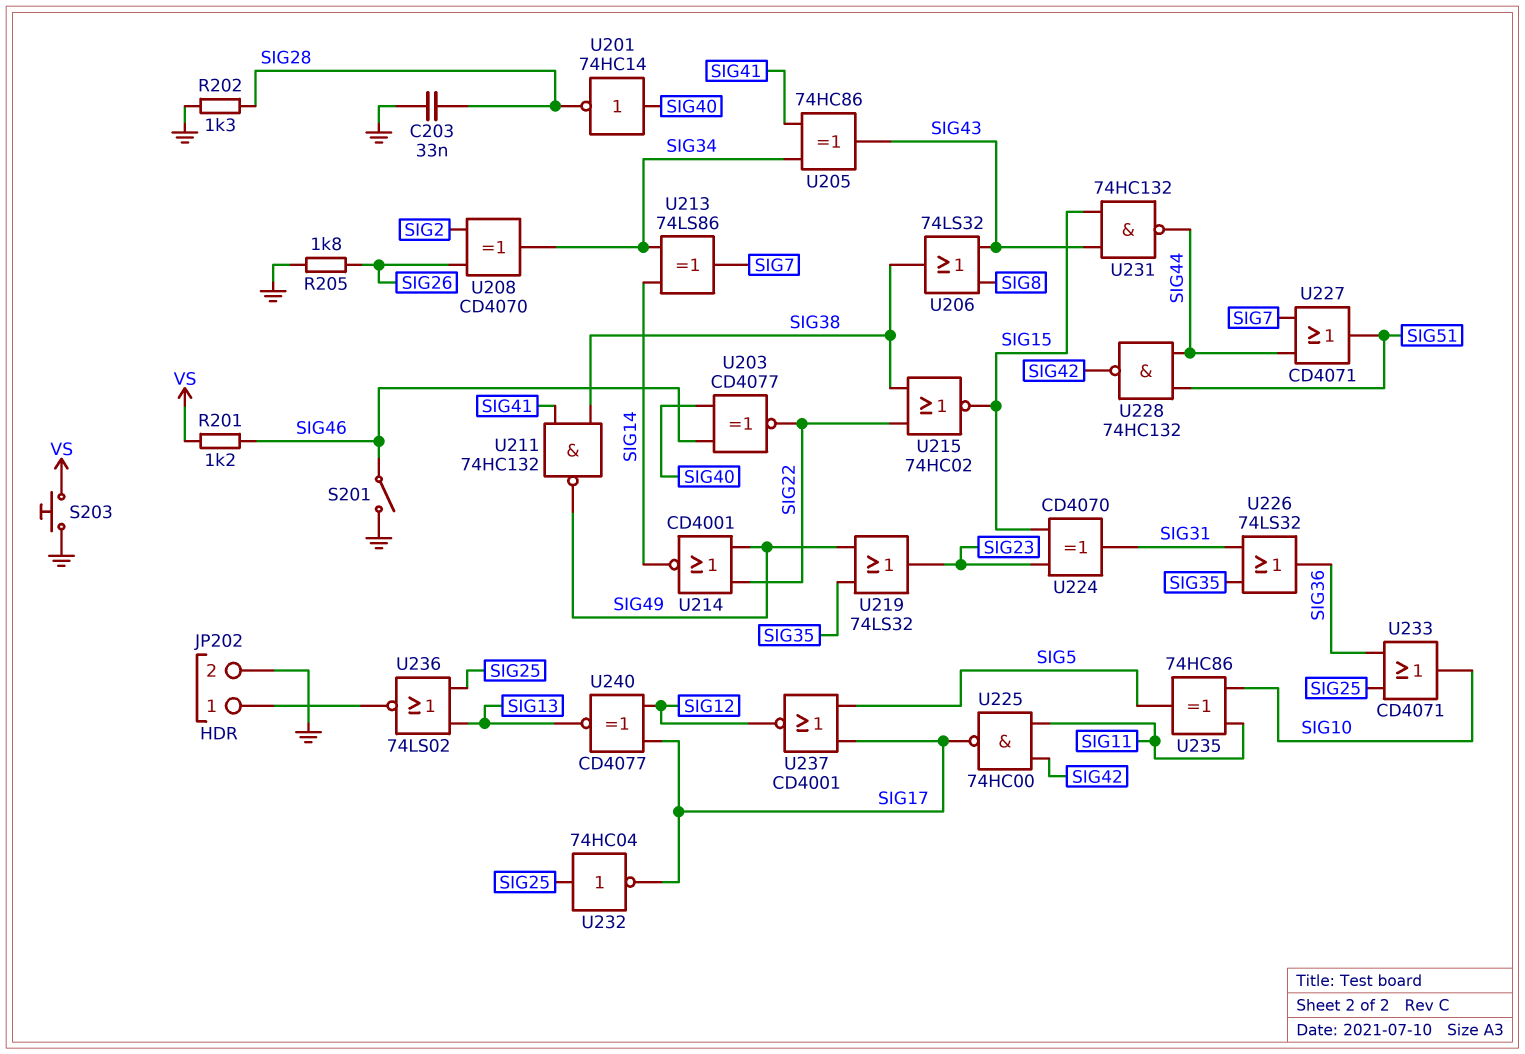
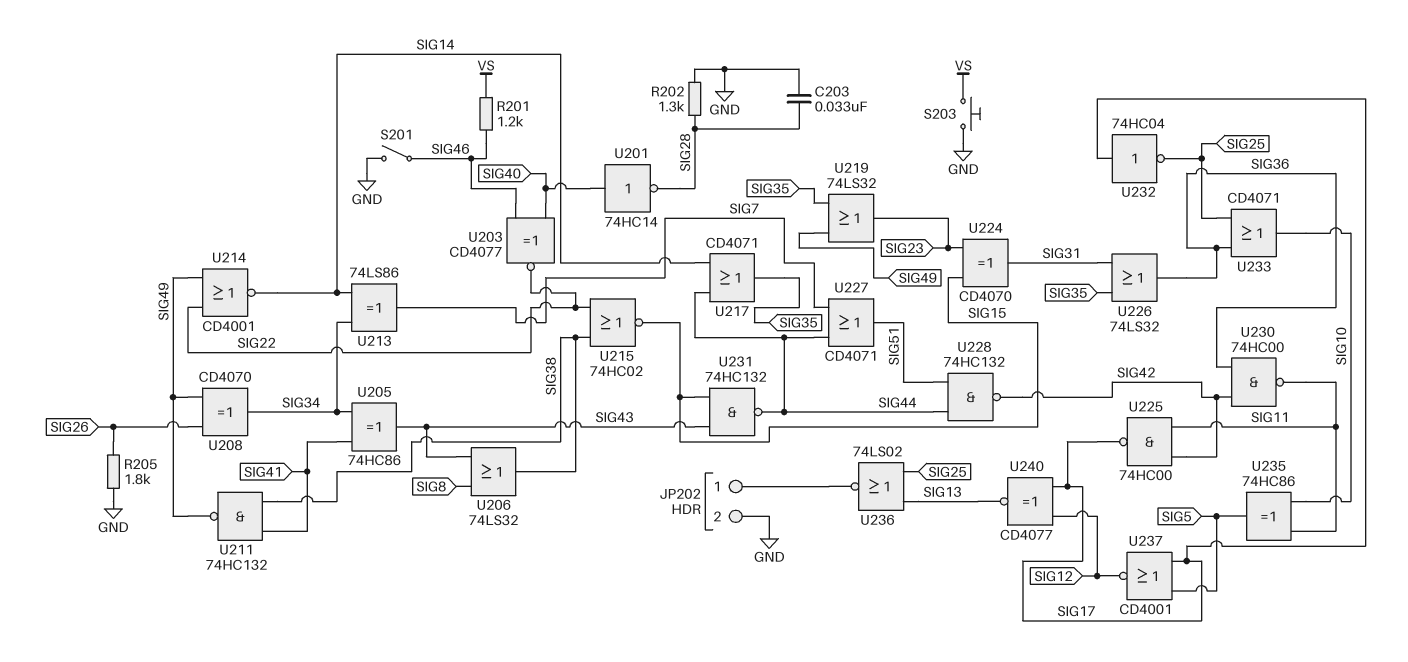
U208: XOR CD4070 (in SIG2, in SIG26, out SIG34) -> XOR CD4070 (in SIG26, in SIG49, out SIG34)
U217: none -> OR CD4071 (in SIG14, in SIG44, out SIG35)
U230: none -> NAND 74HC00 (in SIG36, in SIG42, out SIG11)
U232: NOT 74HC04 (in SIG25, out SIG17) -> NOT 74HC04 (in SIG17, out SIG25)

